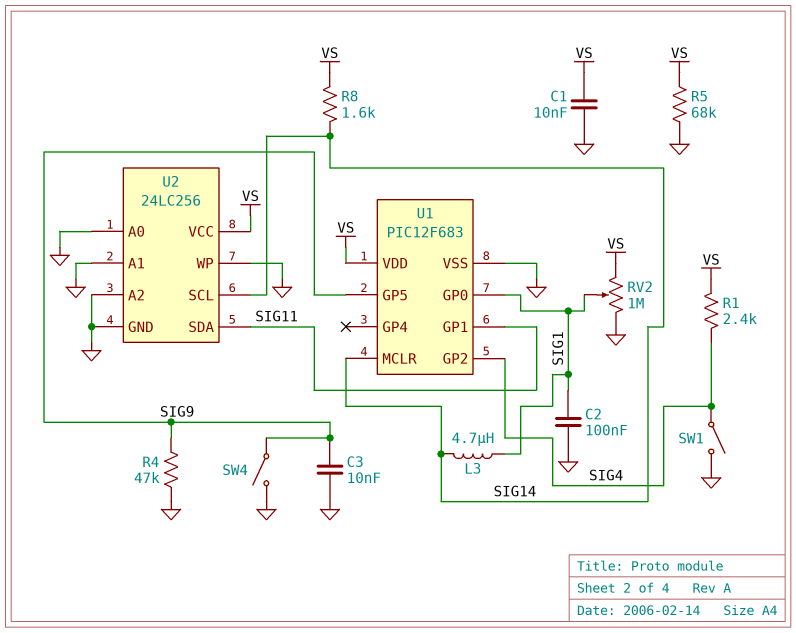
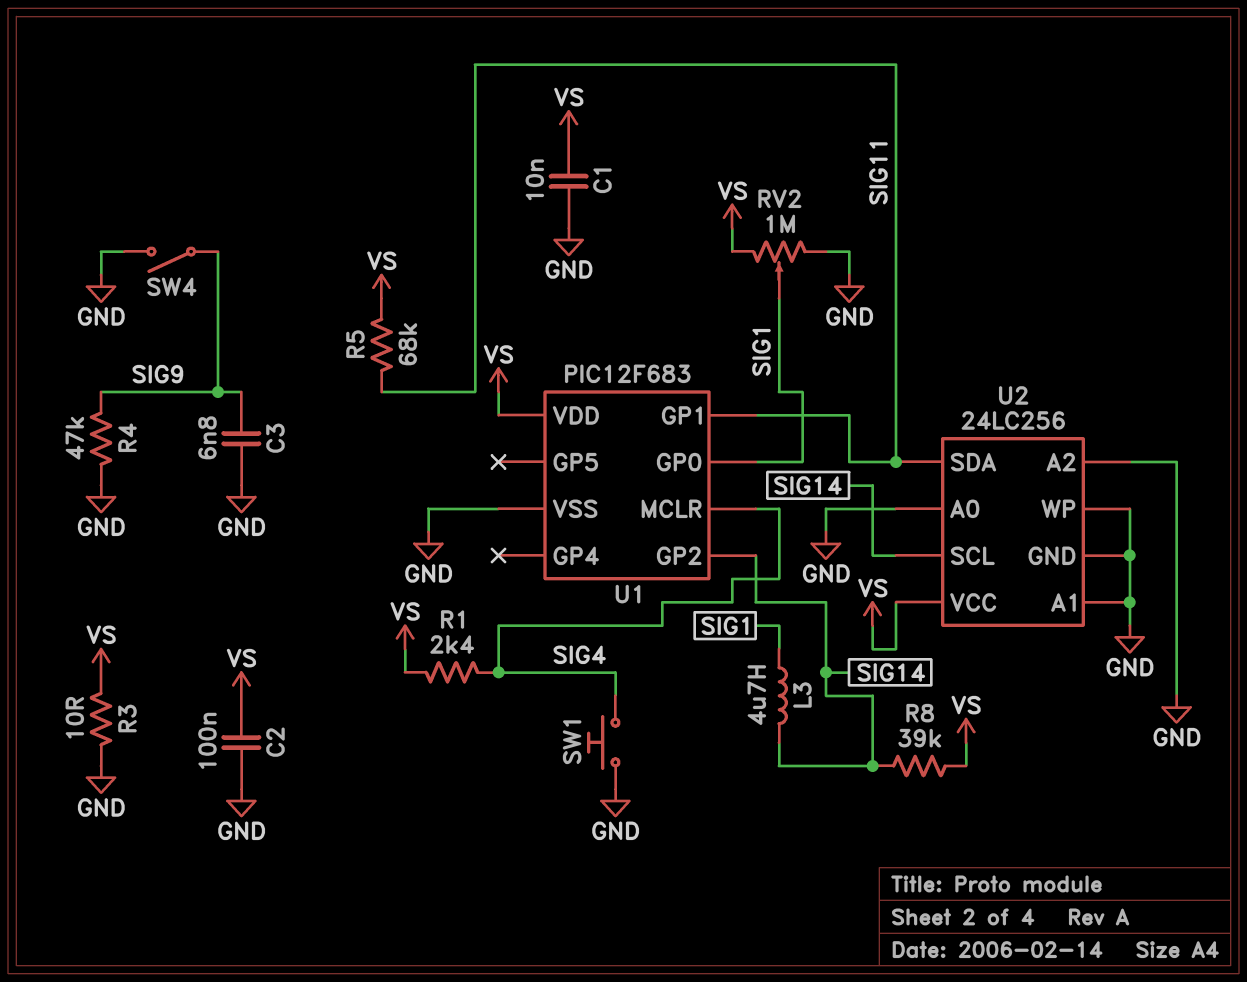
C2: 100nF (GND, SIG1) -> 100nF (GND, VS)
C3: 10nF (GND, SIG9) -> 6.8nF (GND, SIG9)
R3: none -> 10 (GND, VS)
R5: 68k (GND, VS) -> 68k (SIG11, VS)
R8: 1.6k (SIG14, VS) -> 39k (SIG14, VS)
SW1: switch (GND, SIG4) -> button (GND, SIG4)
U1 pin GP2: SIG4 -> SIG14
U1 pin GP5: SIG9 -> none
U1 pin MCLR: SIG14 -> SIG4

